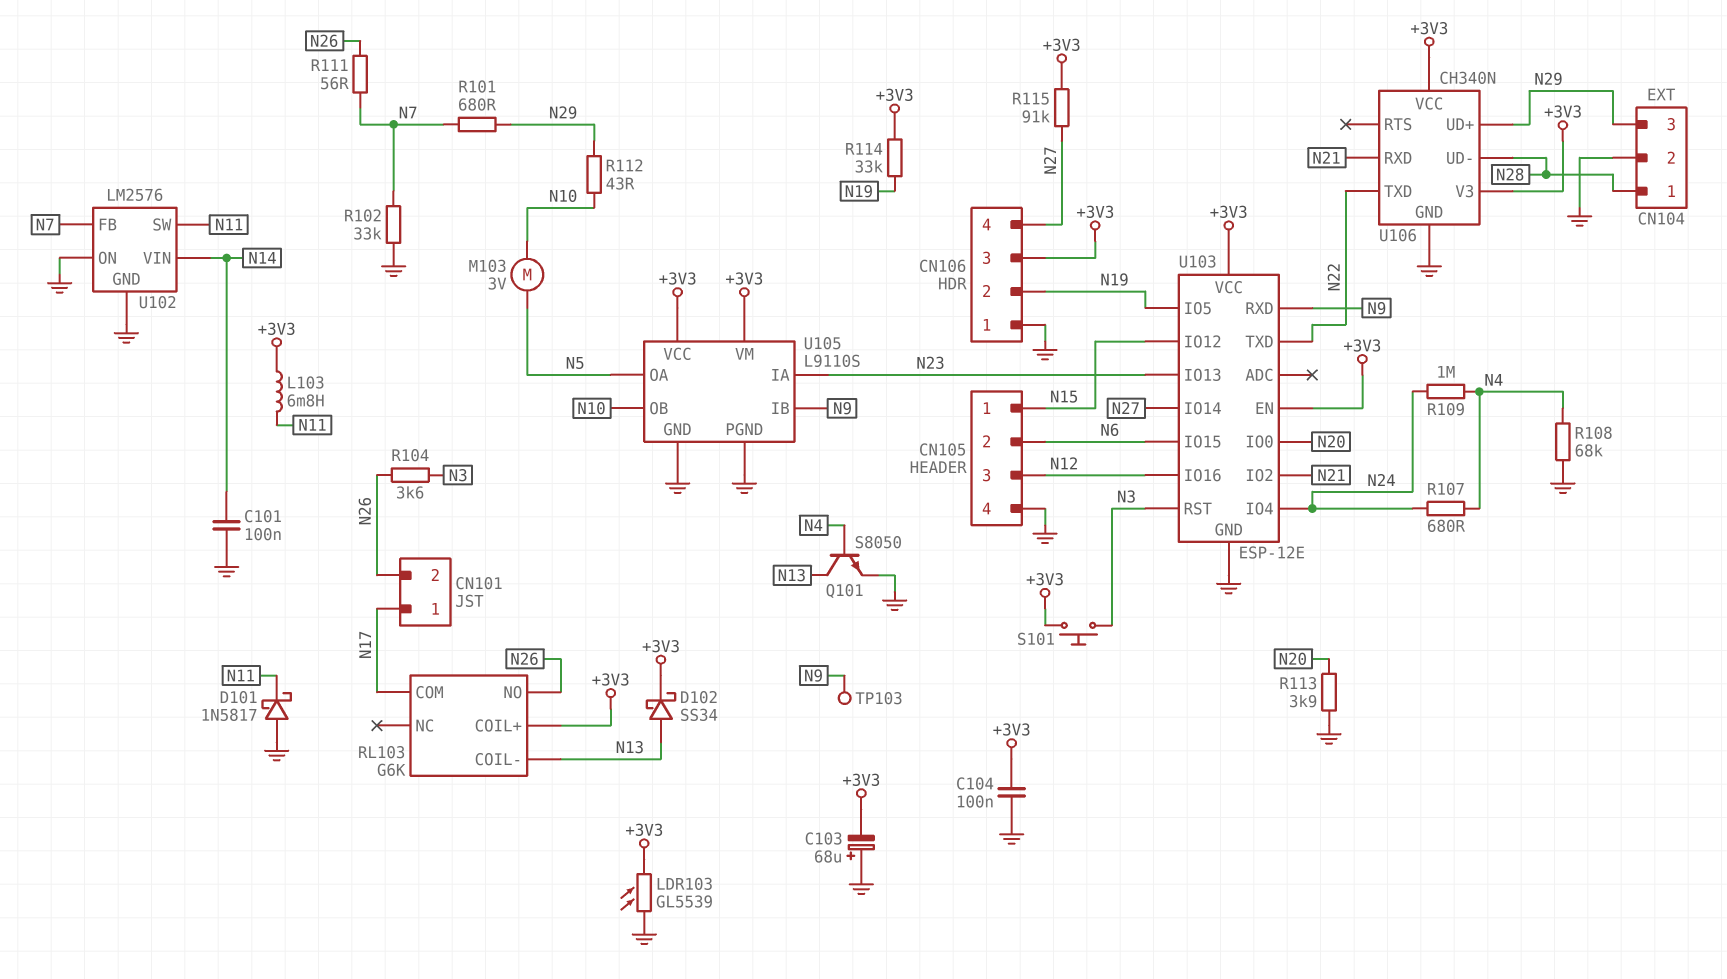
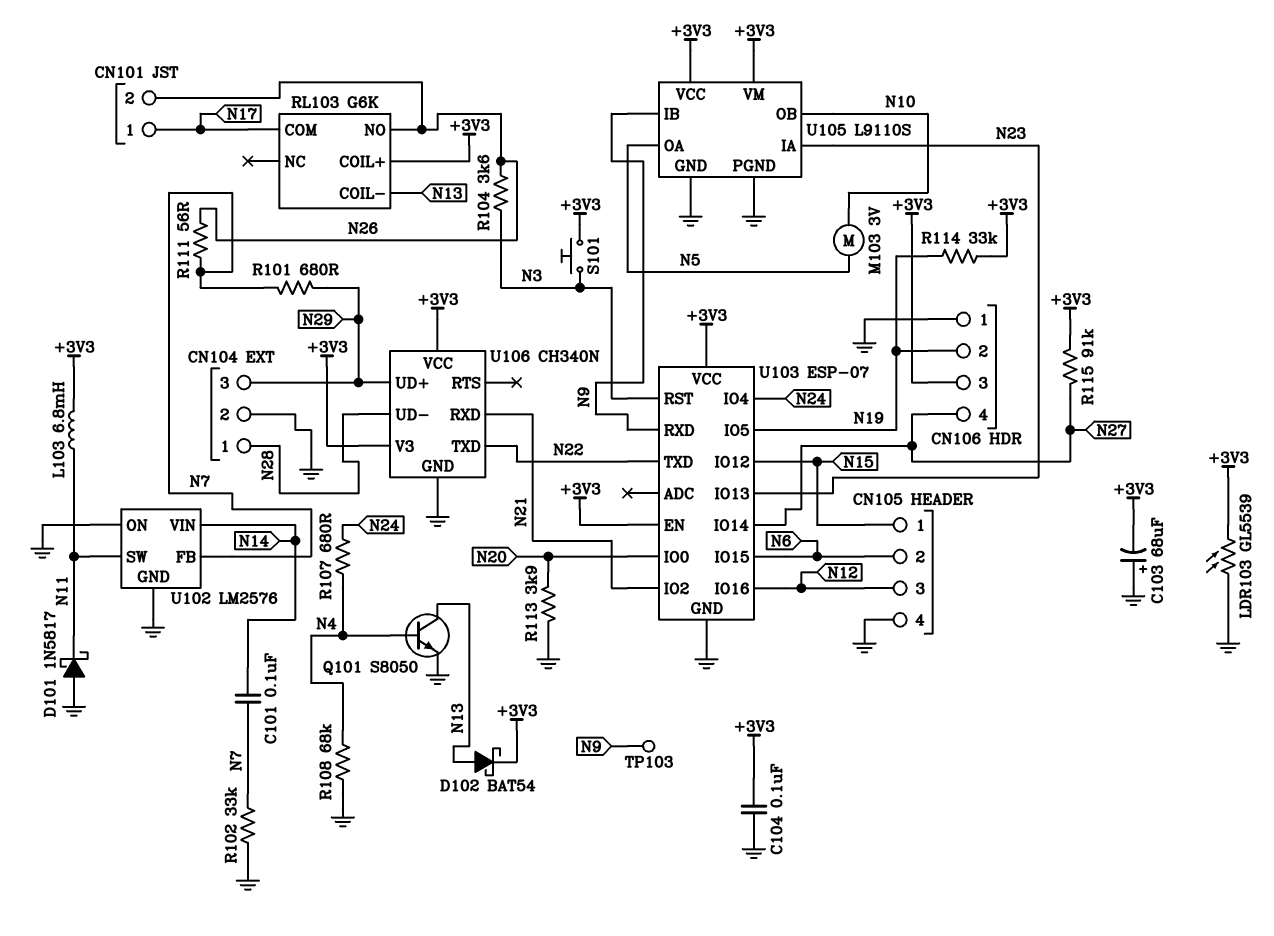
C101: 100nF (GND, N14) -> 100nF (N7, N14)
D102: schottky SS34 (A N13, K +3V3) -> schottky BAT54 (A N13, K +3V3)
R109: 1M (N4, N24) -> none
R112: 43 (N10, N29) -> none
U103: ESP-12E -> ESP-07

